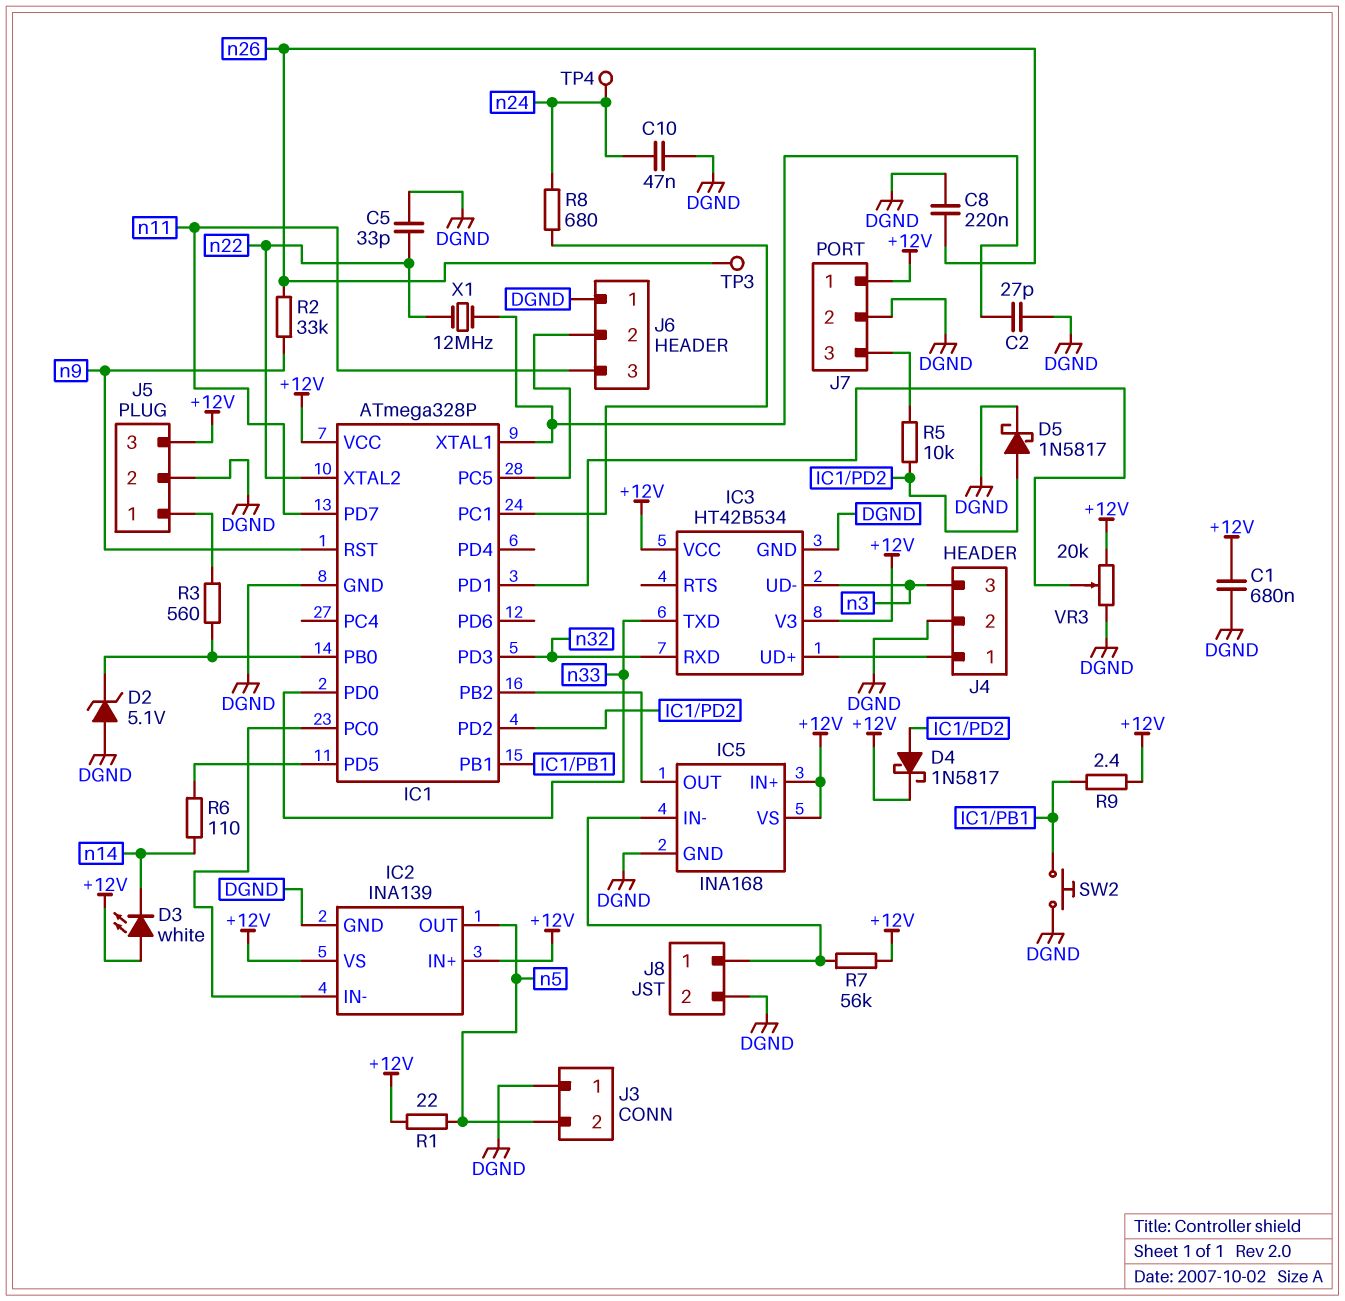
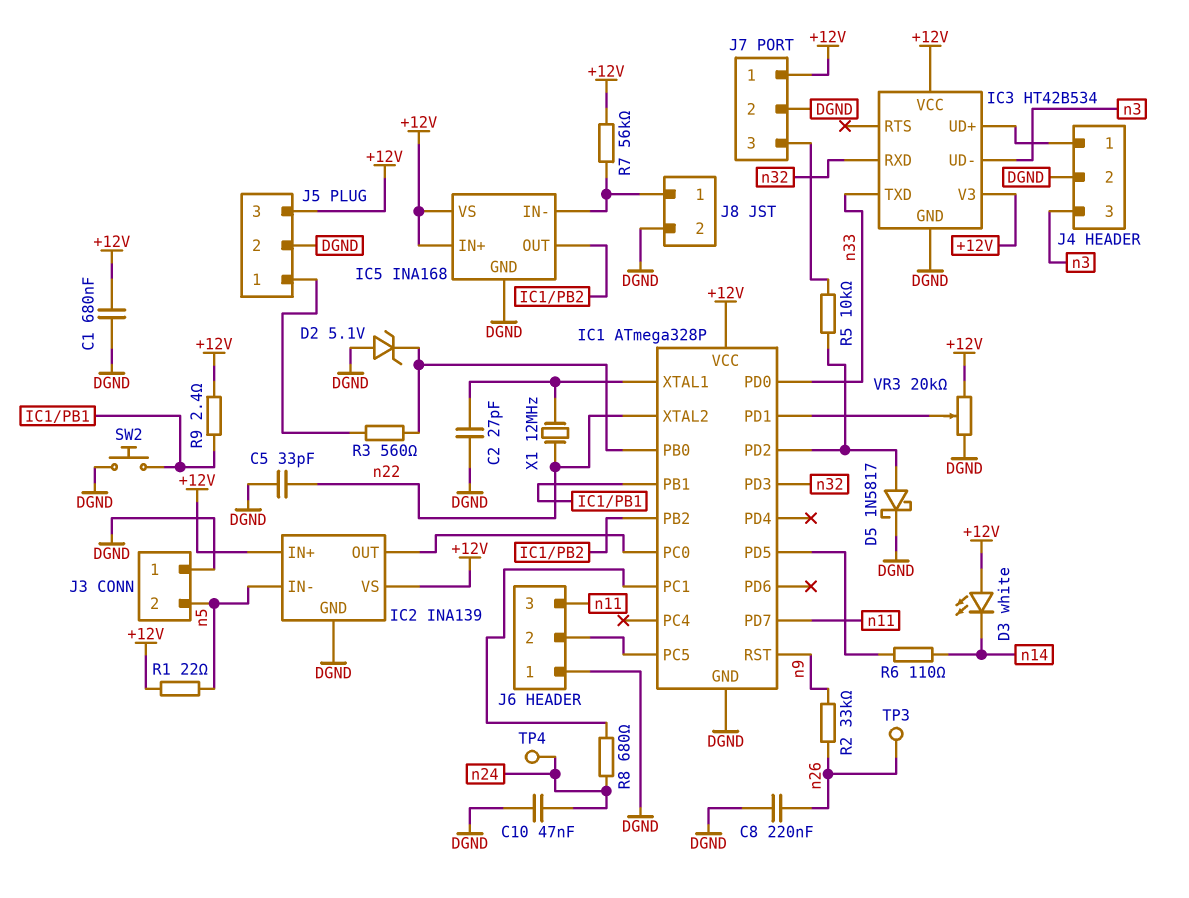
D4: schottky 1N5817 (A IC1/PD2, K +12V) -> none
IC2 pin IN-: IC1/PC0 -> n5
IC2 pin OUT: n5 -> IC1/PC0

